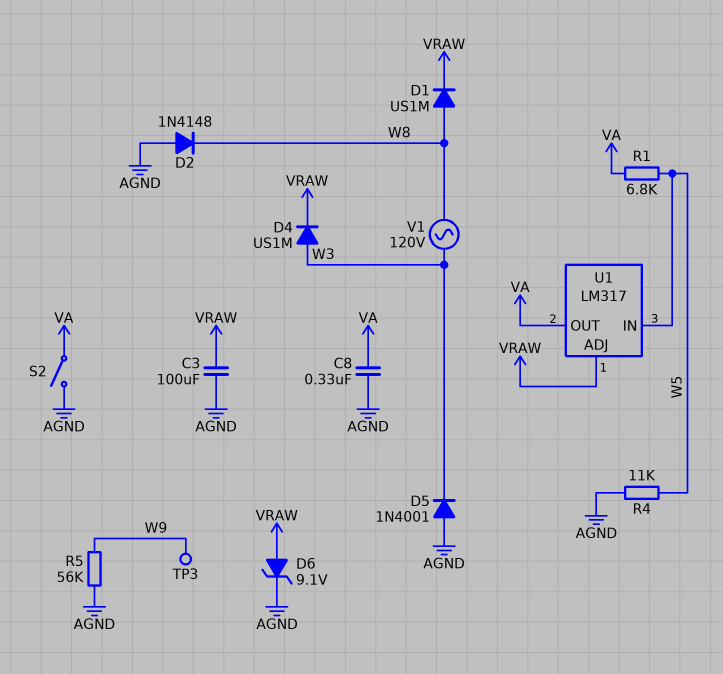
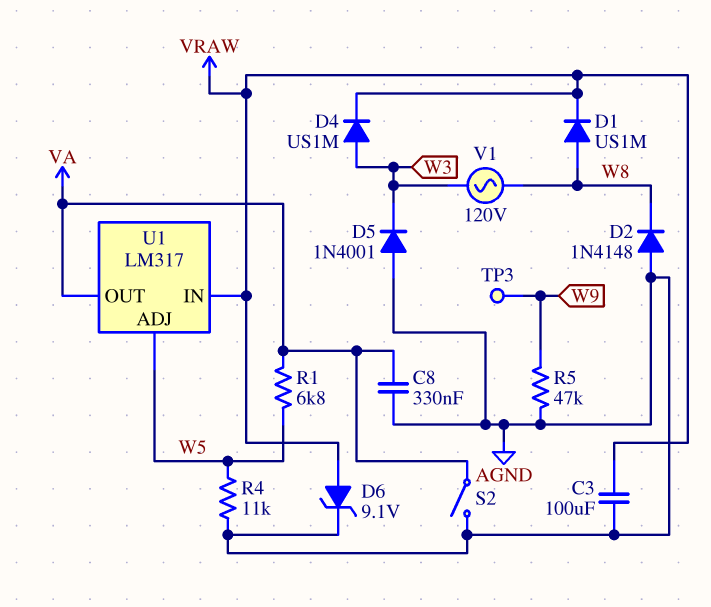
R5: 56k (AGND, W9) -> 47k (AGND, W9)
U1 pin ADJ: VRAW -> W5
U1 pin IN: W5 -> VRAW

